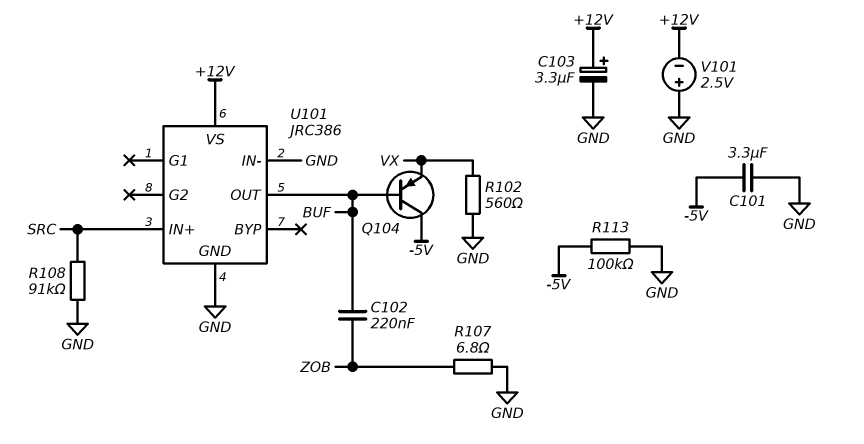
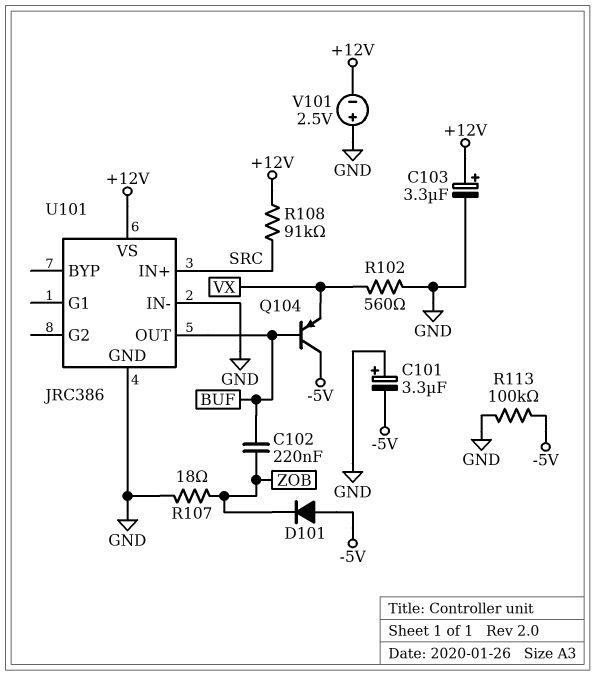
C101: 3.3uF (-5V, GND) -> 3.3uF (plus GND, minus -5V)
D101: none -> diode (A -5V, K ZOB)
R107: 6.8 (GND, ZOB) -> 18 (GND, ZOB)
R108: 91k (GND, SRC) -> 91k (+12V, SRC)

